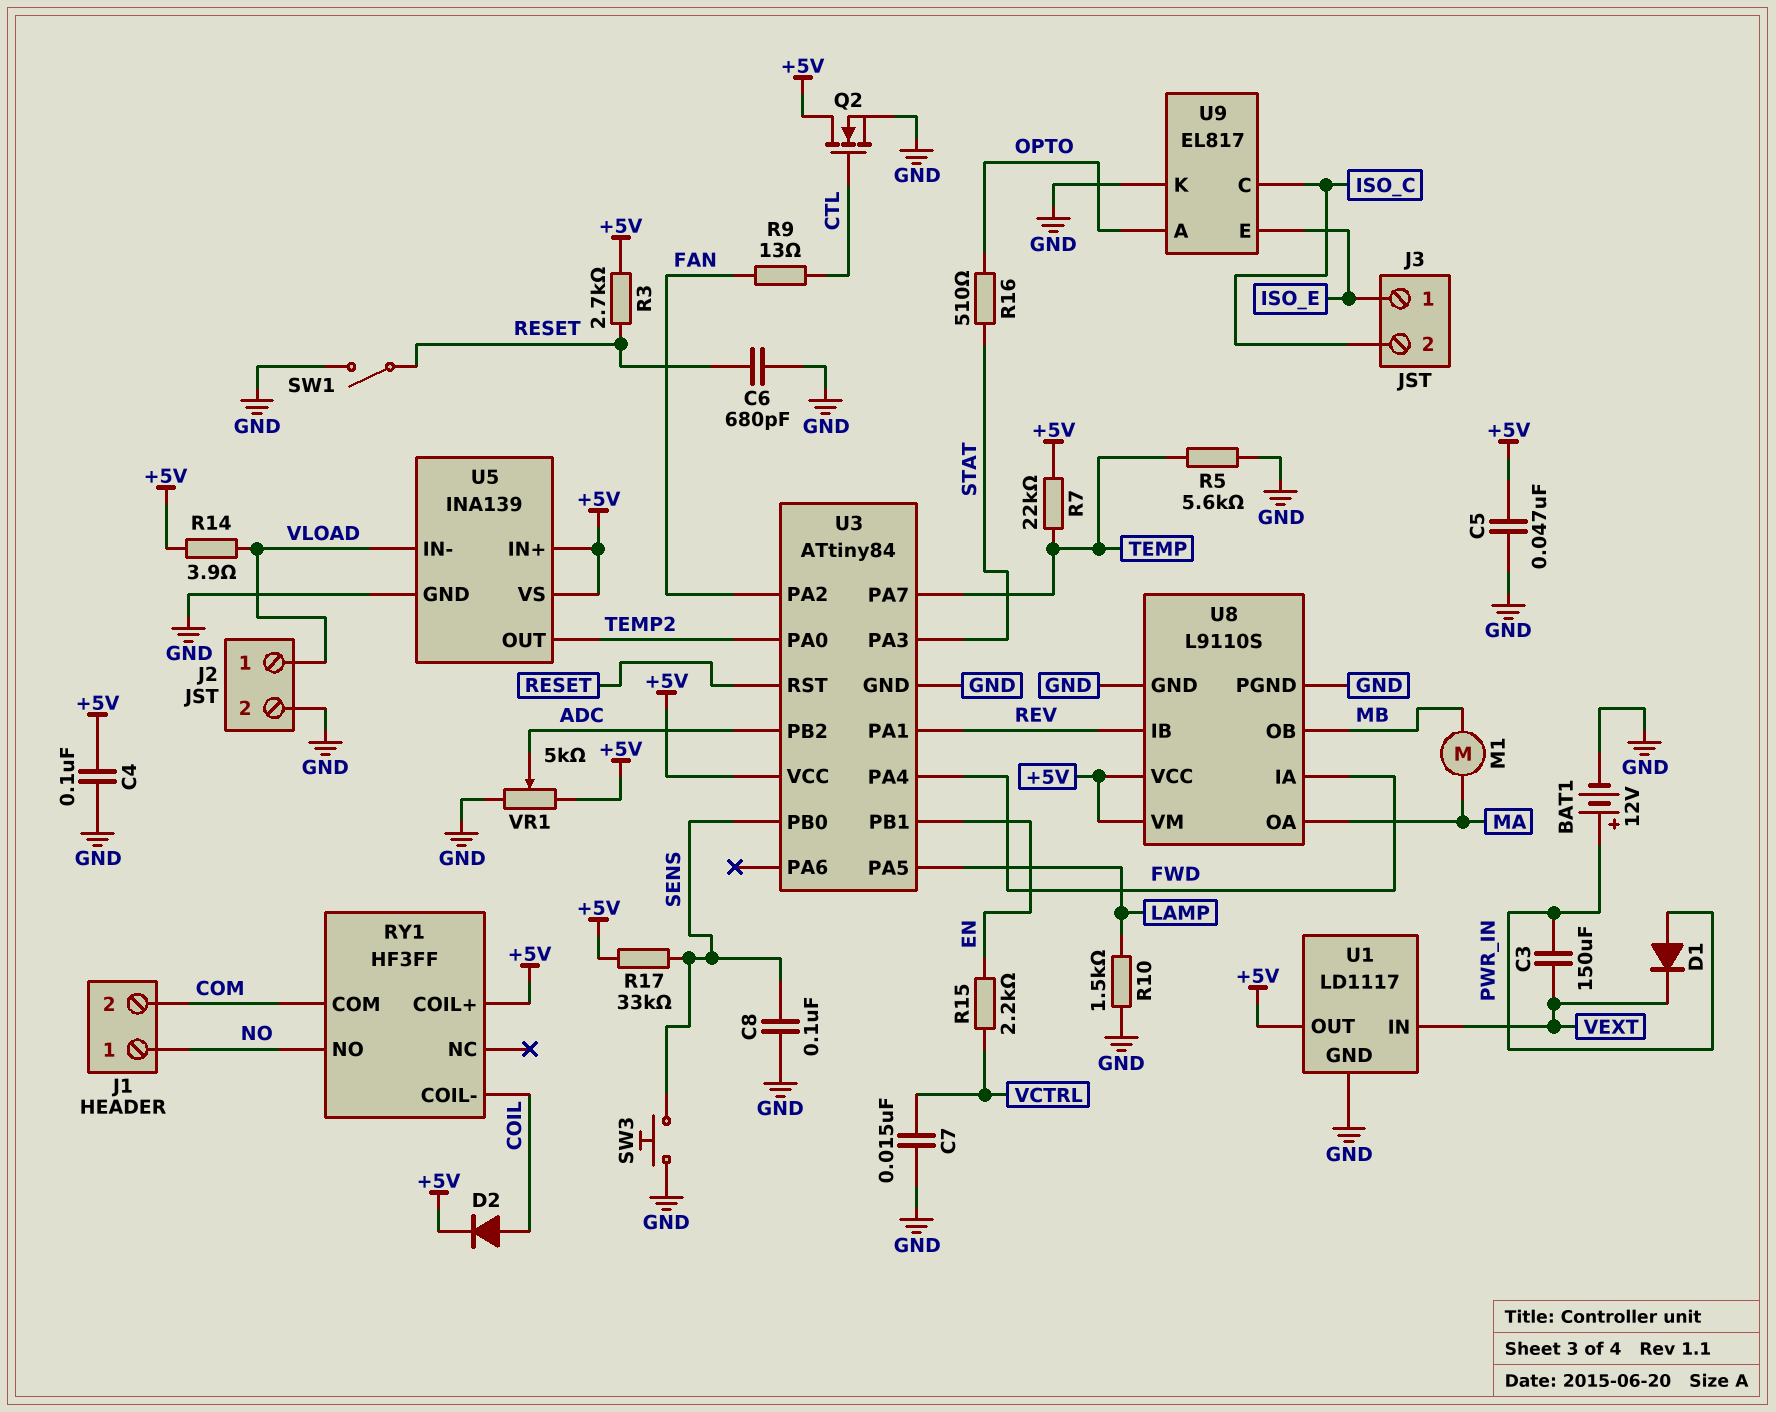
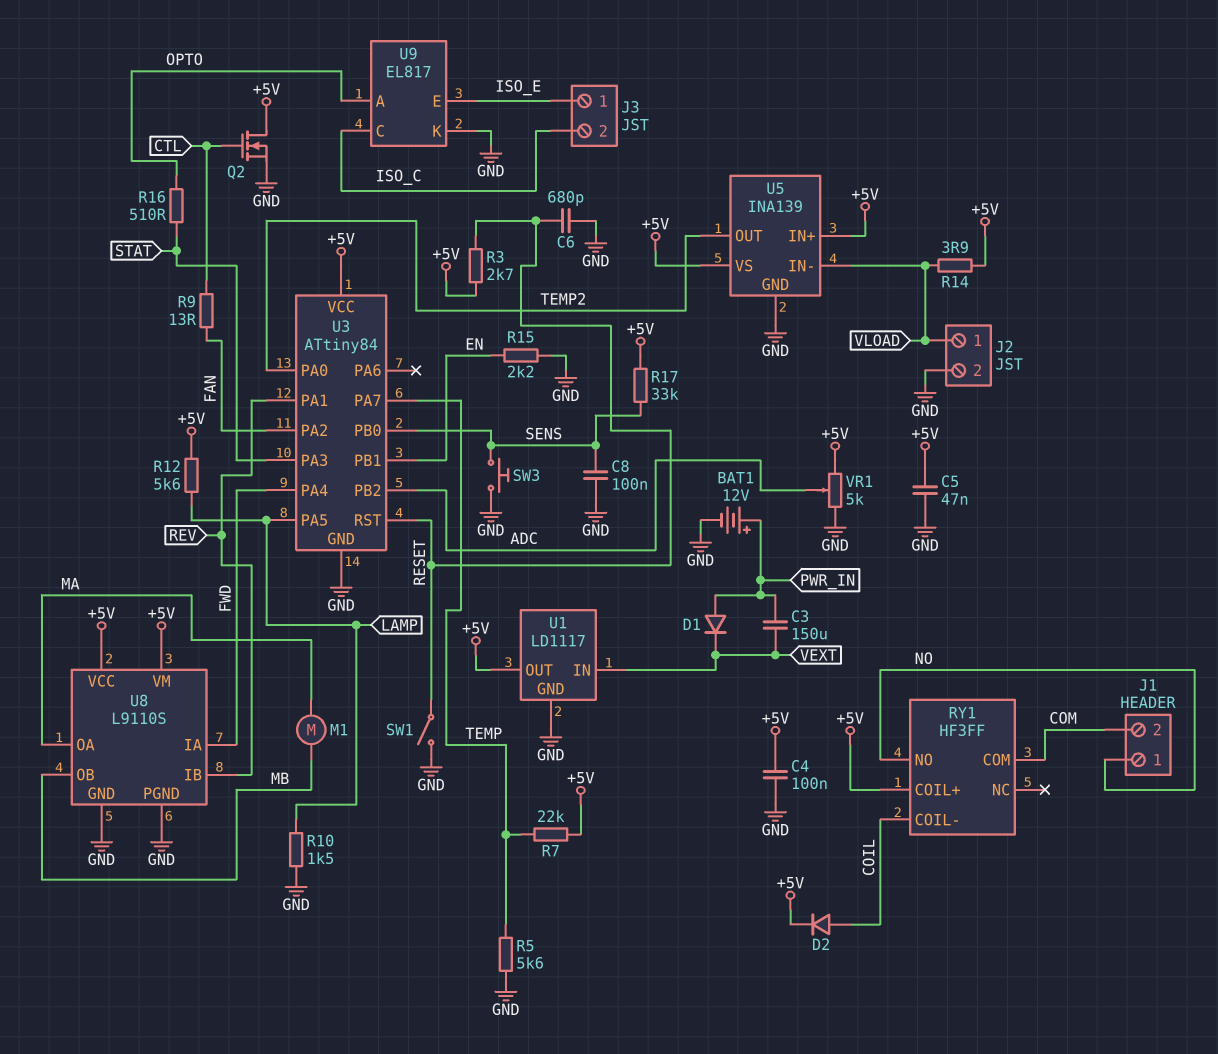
C7: 15nF (GND, VCTRL) -> none
R12: none -> 5.6k (+5V, LAMP)
R15: 2.2k (EN, VCTRL) -> 2.2k (EN, GND)

